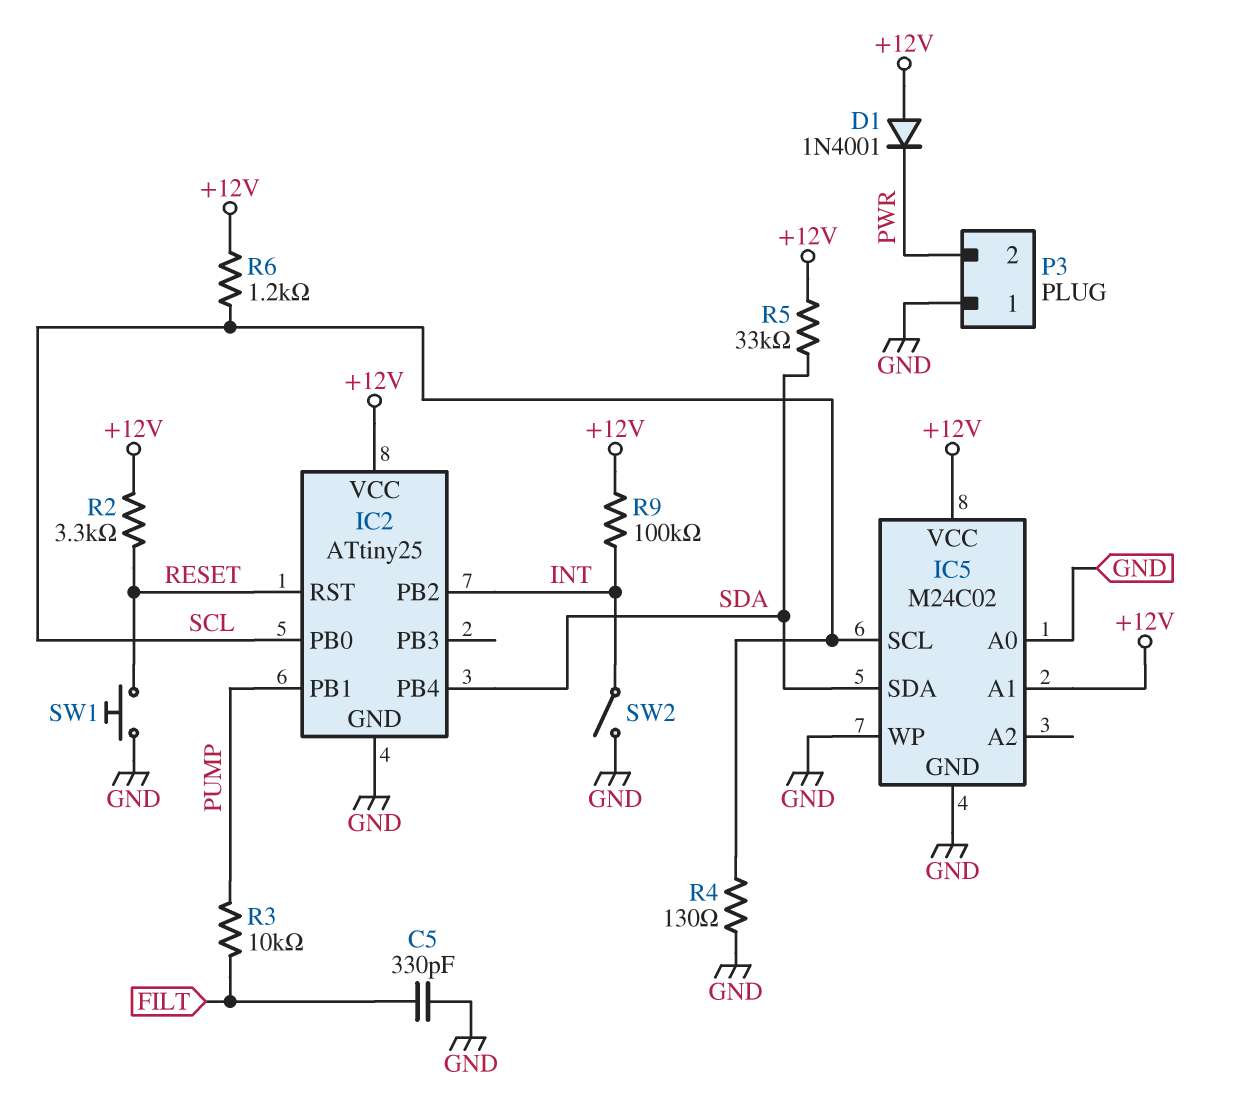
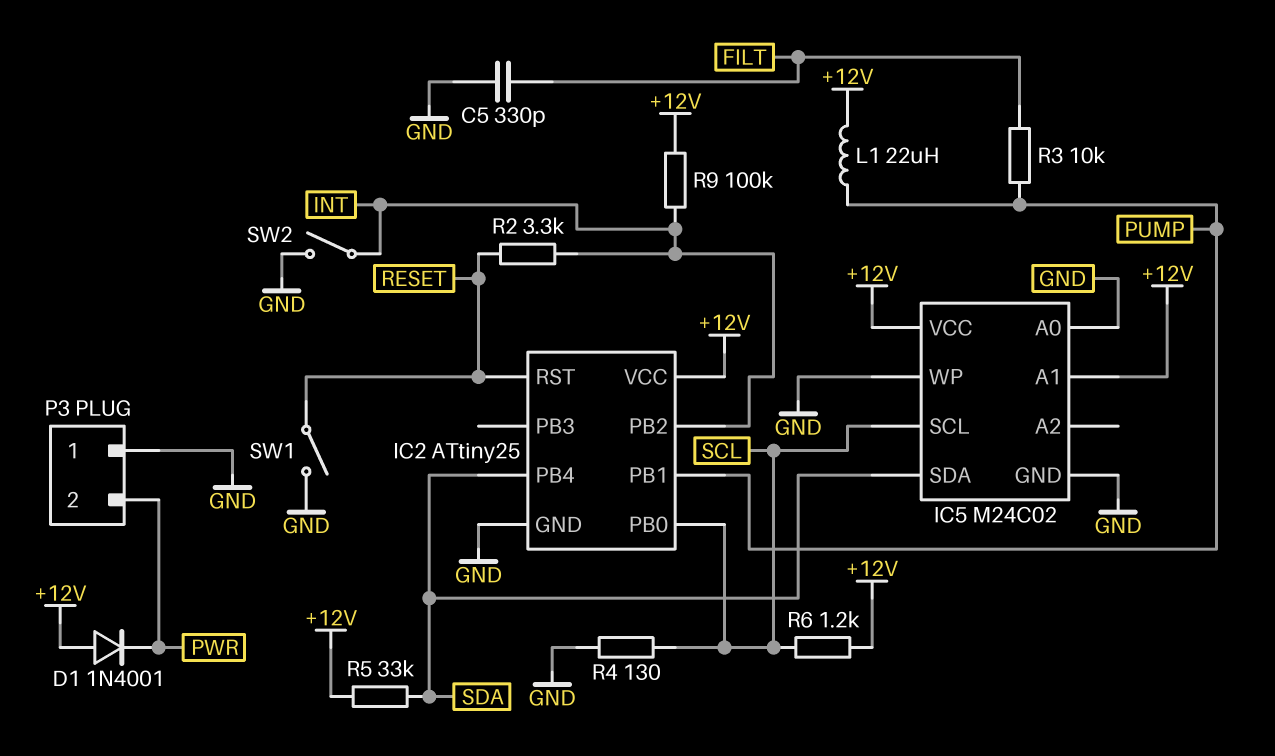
L1: none -> 22uH (+12V, PUMP)
R2: 3.3k (+12V, RESET) -> 3.3k (INT, RESET)
SW1: button (GND, RESET) -> switch (GND, RESET)

